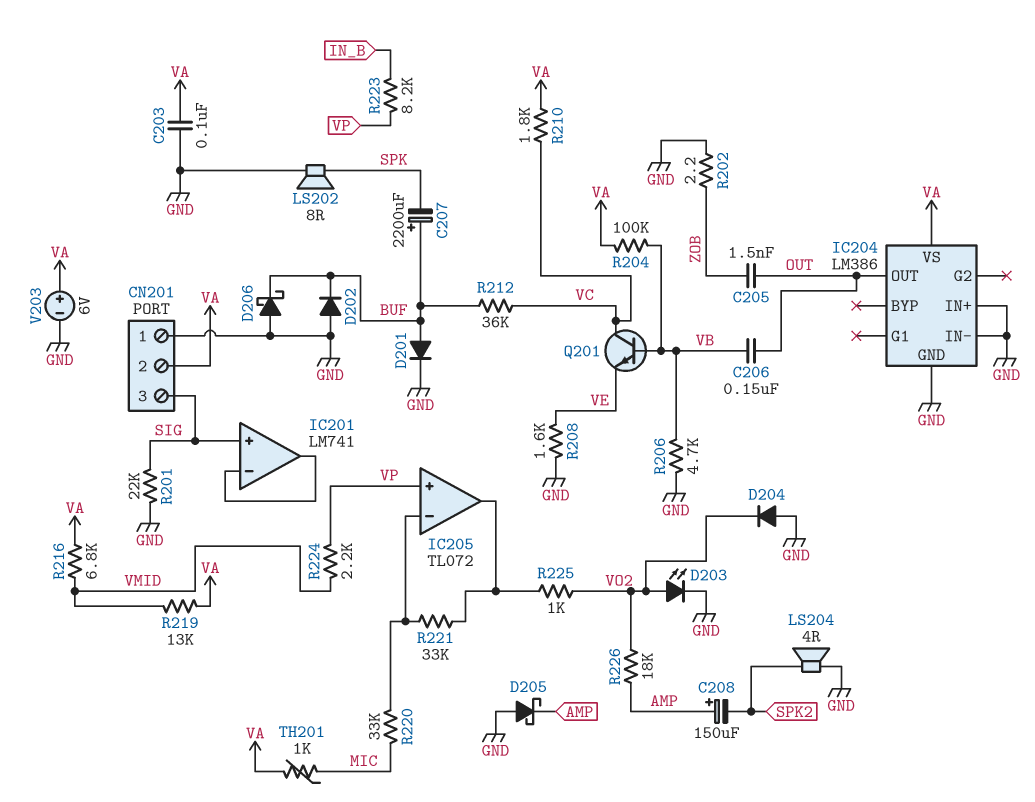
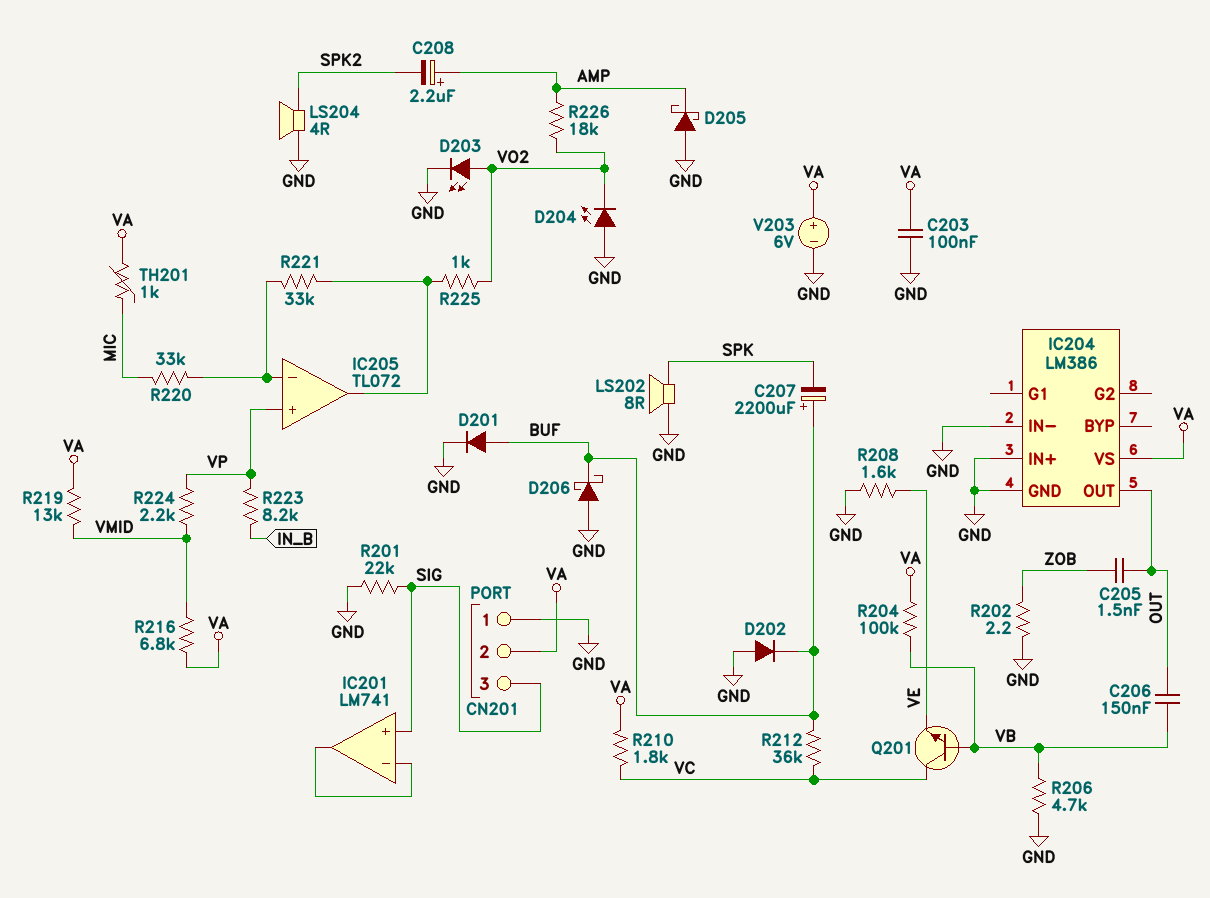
C208: 150uF (plus AMP, minus SPK2) -> 2.2uF (plus AMP, minus SPK2)
D204: diode (A GND, K VO2) -> LED (A GND, K VO2)

